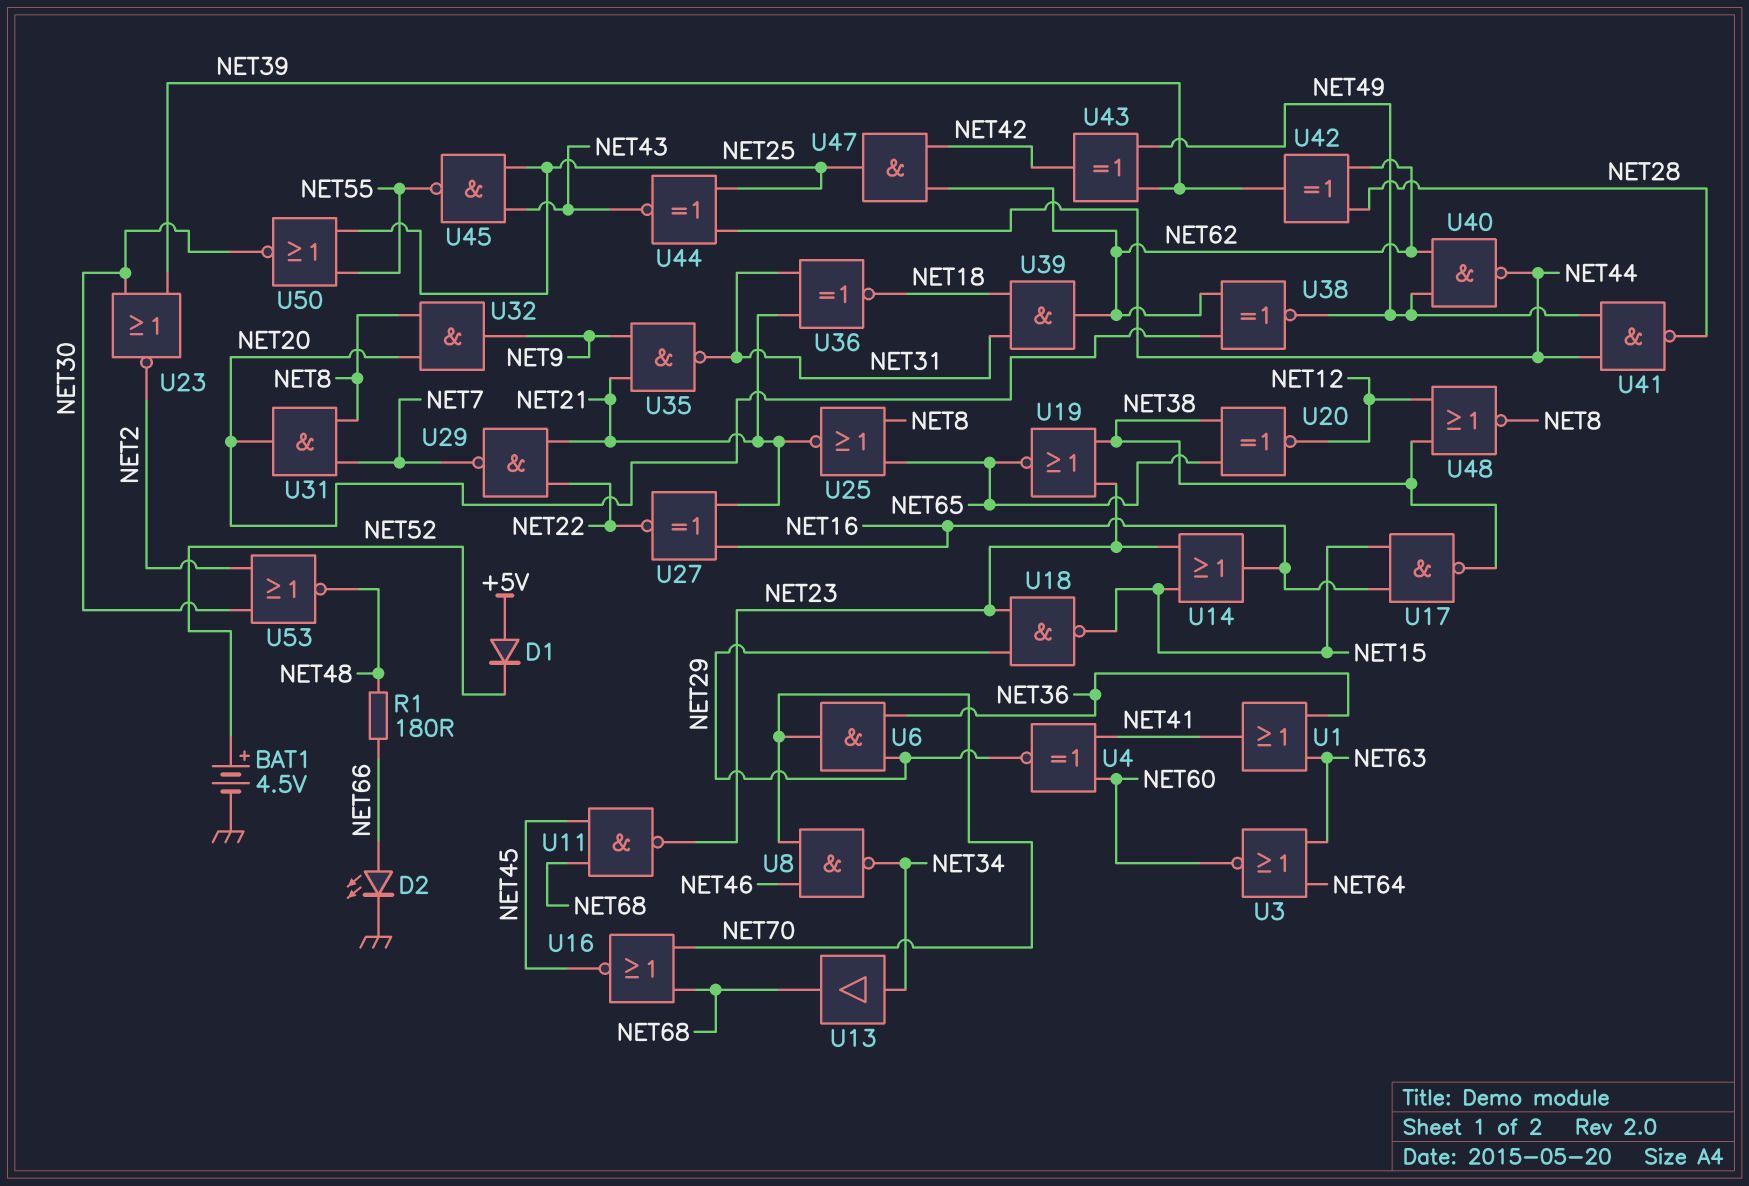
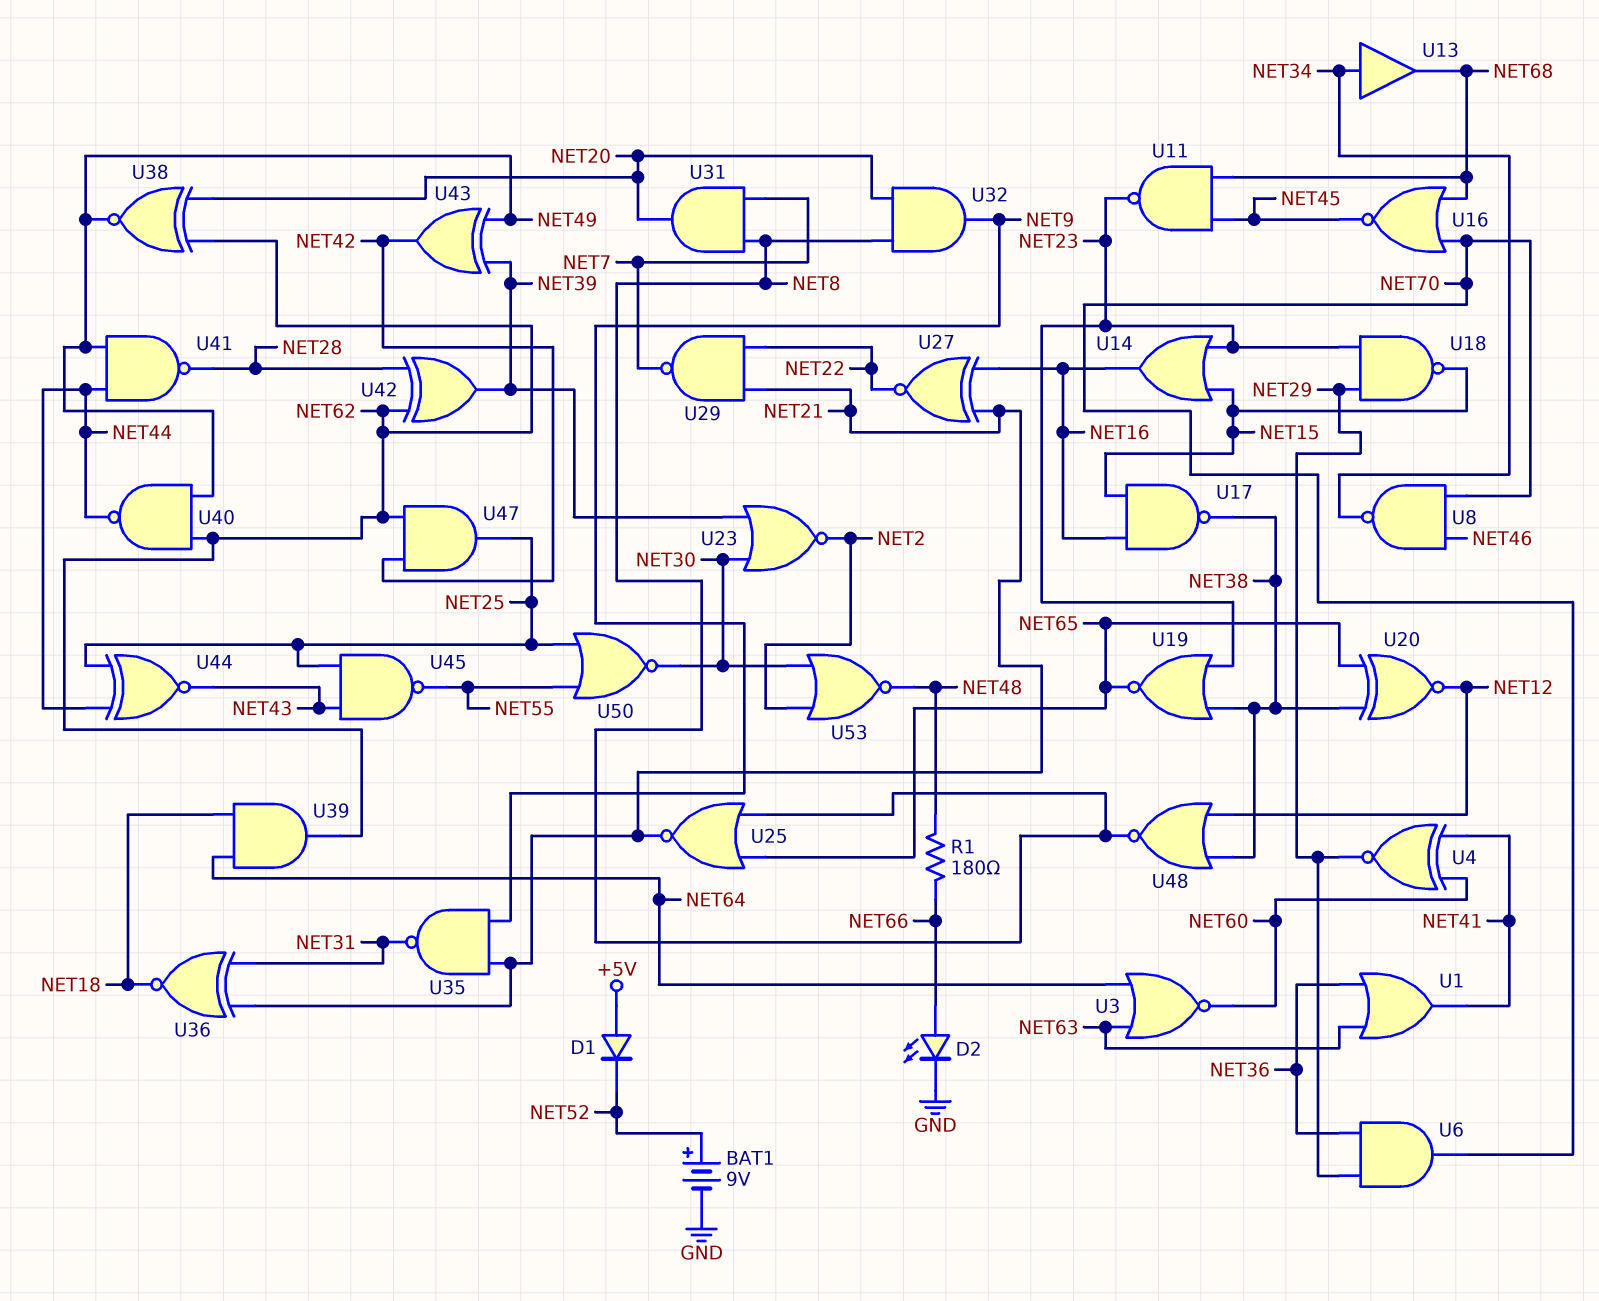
BAT1: 4.5V (plus NET52, minus GND) -> 9V (plus NET52, minus GND)
U39: AND (in NET18, in NET31, out NET62) -> AND (in NET18, in NET64, out NET62)

